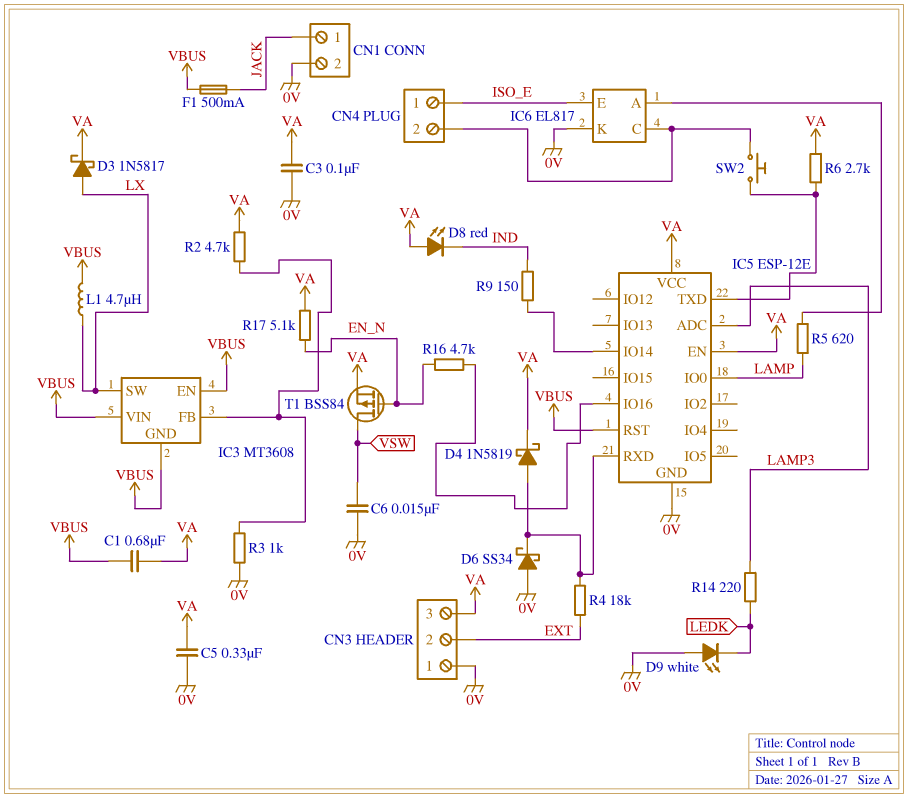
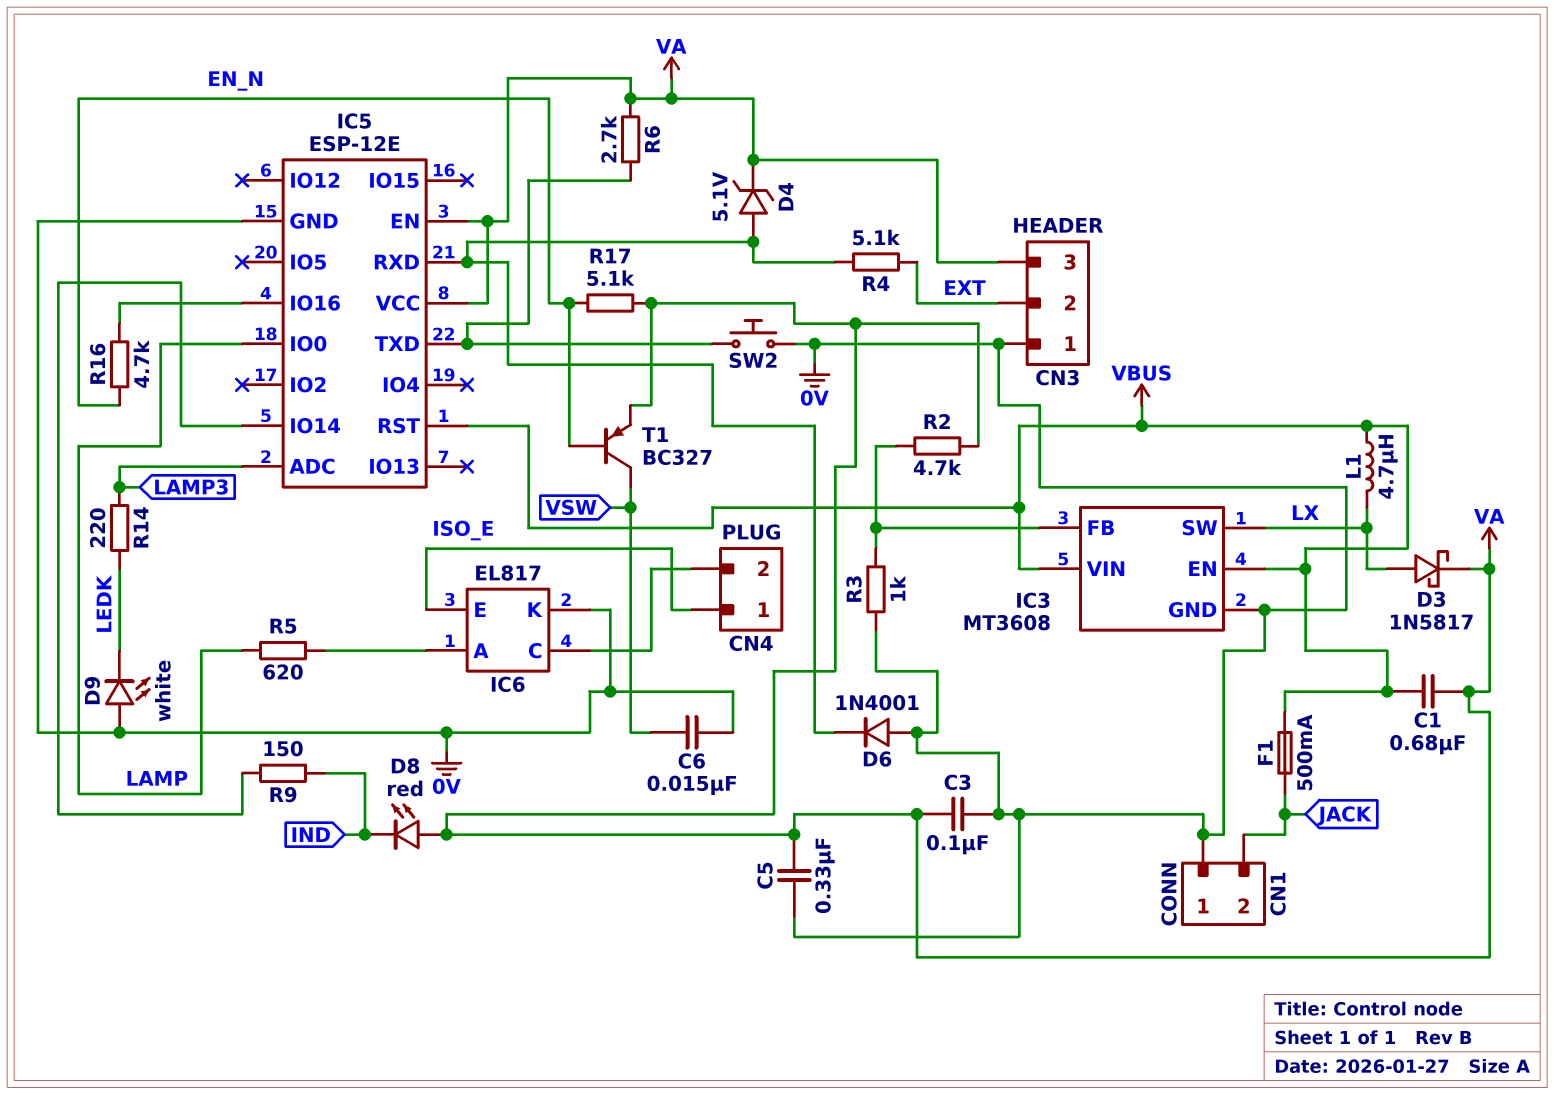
CN1 pin 1: JACK -> 0V
CN1 pin 2: 0V -> JACK
D4: schottky 1N5819 (A IC5/RXD, K VA) -> zener 5.1V (A IC5/RXD, K VA)
D6: schottky SS34 (A 0V, K IC5/RXD) -> diode 1N4001 (A 0V, K IC5/RXD)
IC3 pin GND: VBUS -> 0V
R4: 18k (EXT, IC5/RXD) -> 5.1k (EXT, IC5/RXD)
SW2: button (CN4/2, IC5/TXD) -> button (0V, IC5/TXD)
T1: PMOS BSS84 (G EN_N, D VSW, S VA) -> PNP BC327 (B EN_N, C VSW, E VA)

